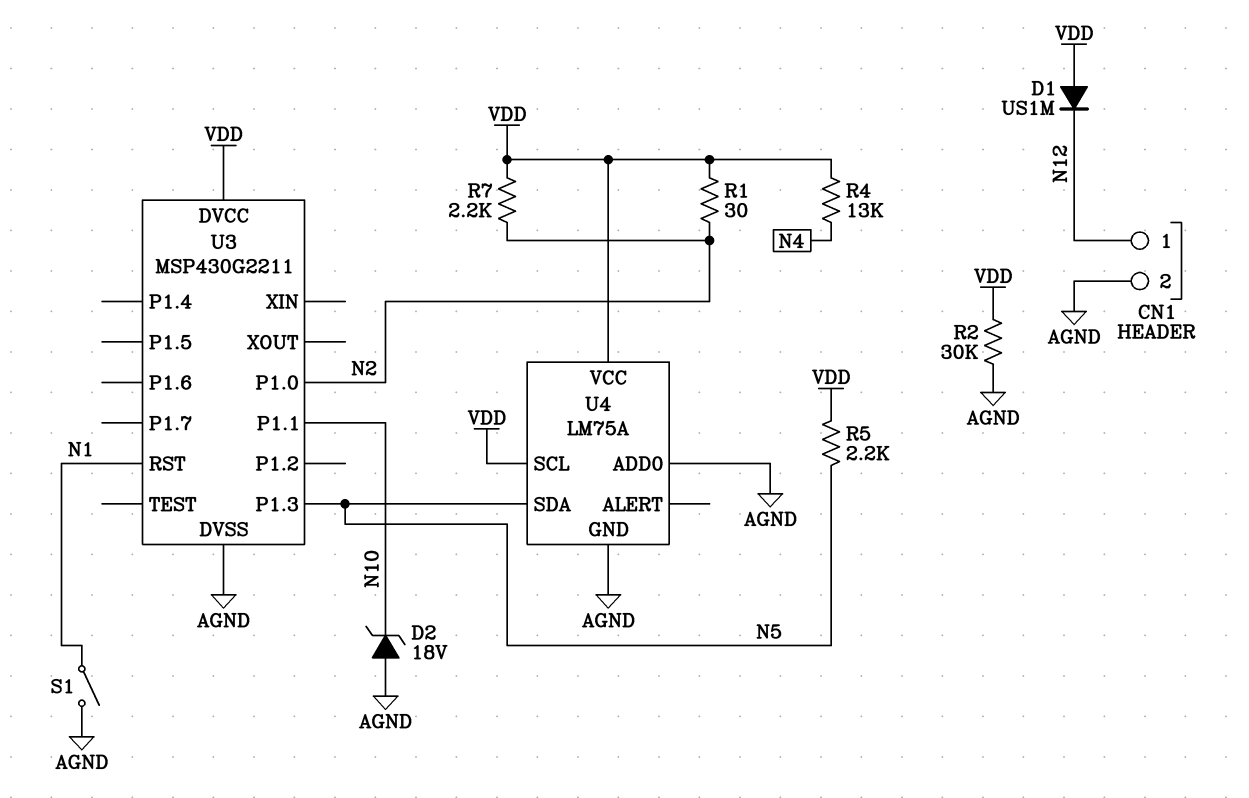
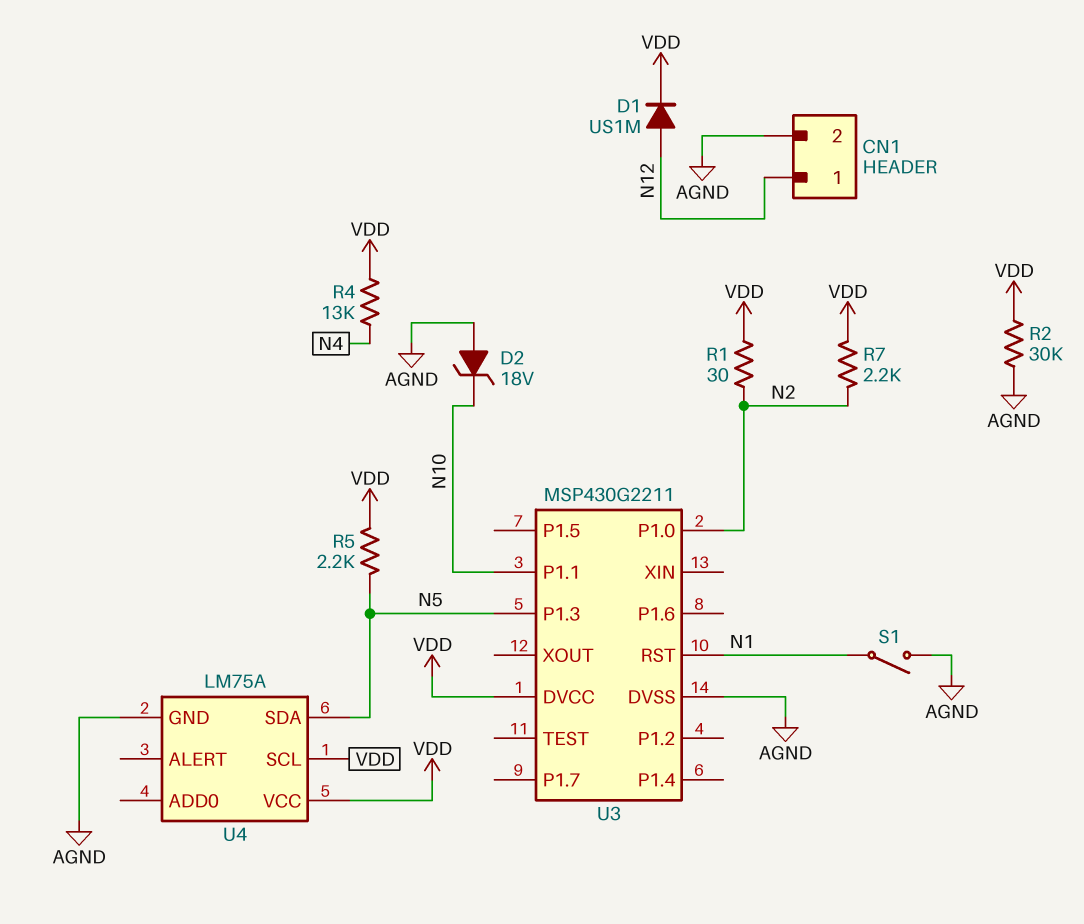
D1: diode US1M (A VDD, K N12) -> diode US1M (A N12, K VDD)
U4 pin ADD0: AGND -> none

